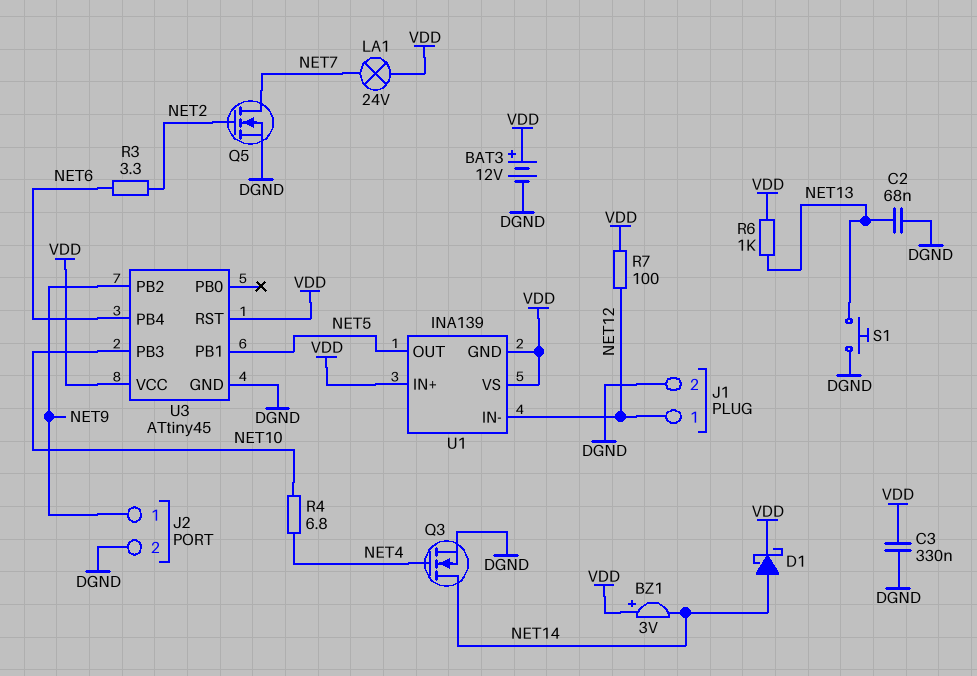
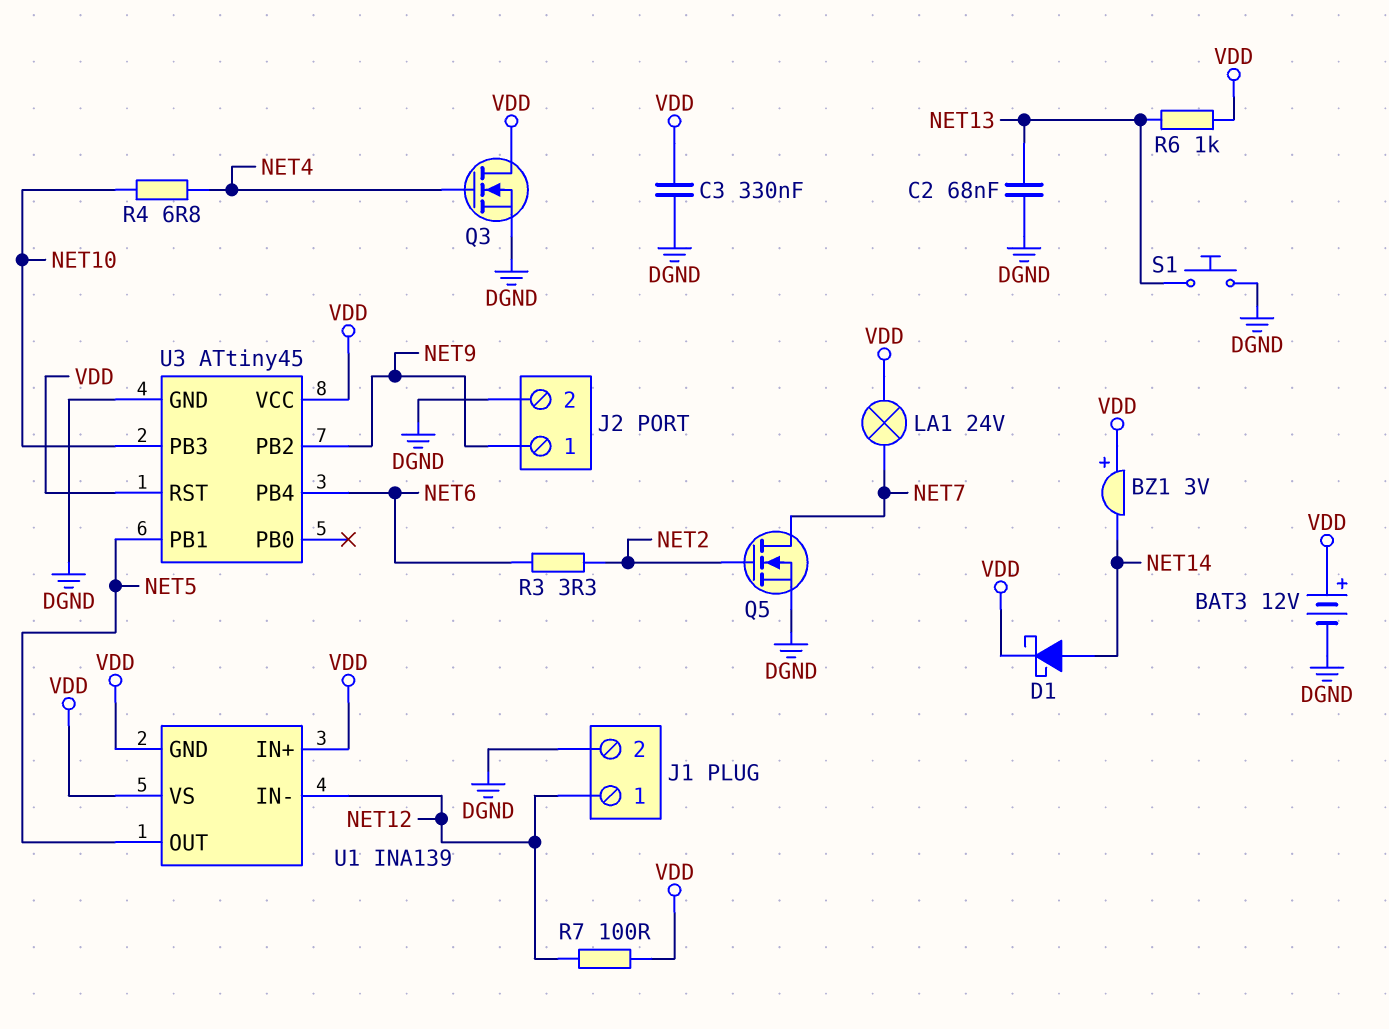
Q3: NMOS (G NET4, D NET14, S DGND) -> NMOS (G NET4, D VDD, S DGND)

